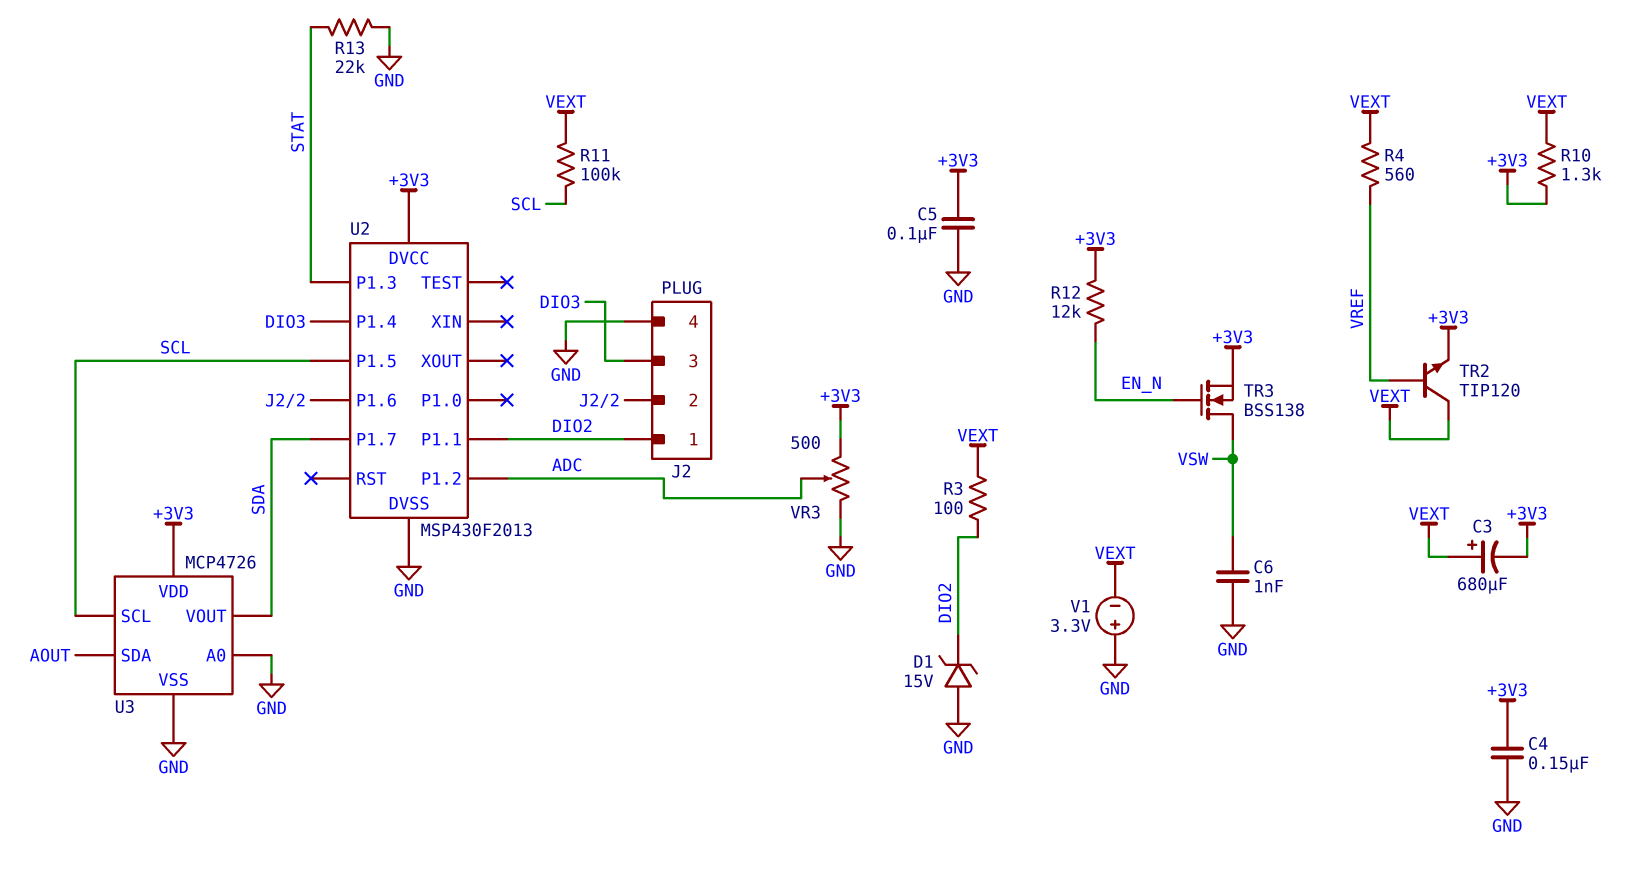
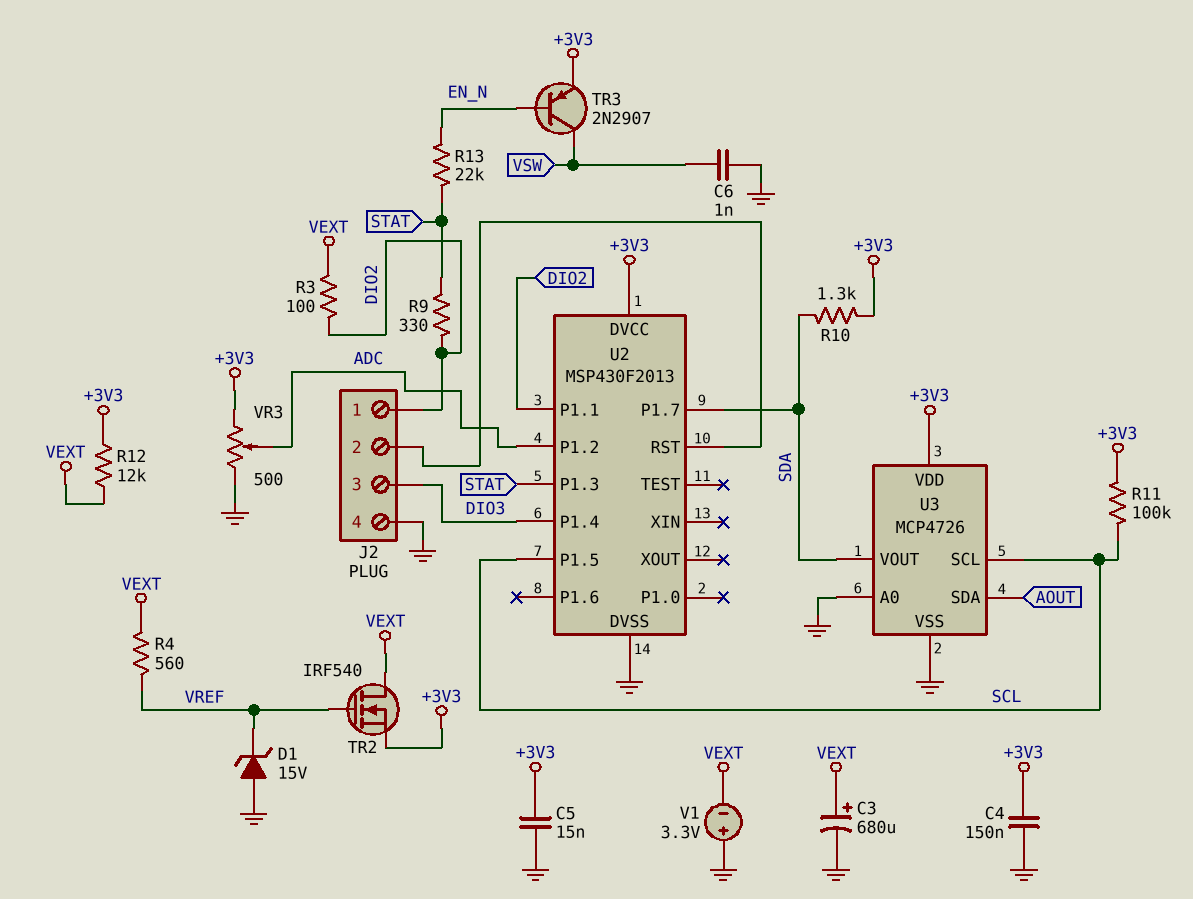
C3: 680uF (plus VEXT, minus +3V3) -> 680uF (plus VEXT, minus GND)
C5: 100nF (+3V3, GND) -> 15nF (+3V3, GND)
D1: zener 15V (A GND, K DIO2) -> zener 15V (A GND, K VREF)
R9: none -> 330 (DIO2, STAT)
R10: 1.3k (+3V3, VEXT) -> 1.3k (+3V3, SDA)
R11: 100k (SCL, VEXT) -> 100k (+3V3, SCL)
R12: 12k (+3V3, EN_N) -> 12k (+3V3, VEXT)
R13: 22k (GND, STAT) -> 22k (EN_N, STAT)
TR2: NPN TIP120 (B VREF, C VEXT, E +3V3) -> NMOS IRF540 (G VREF, D VEXT, S +3V3)
TR3: NMOS BSS138 (G EN_N, D VSW, S +3V3) -> PNP 2N2907 (B EN_N, C VSW, E +3V3)
U2 pin P1.6: J2/2 -> none
U2 pin RST: none -> J2/2

